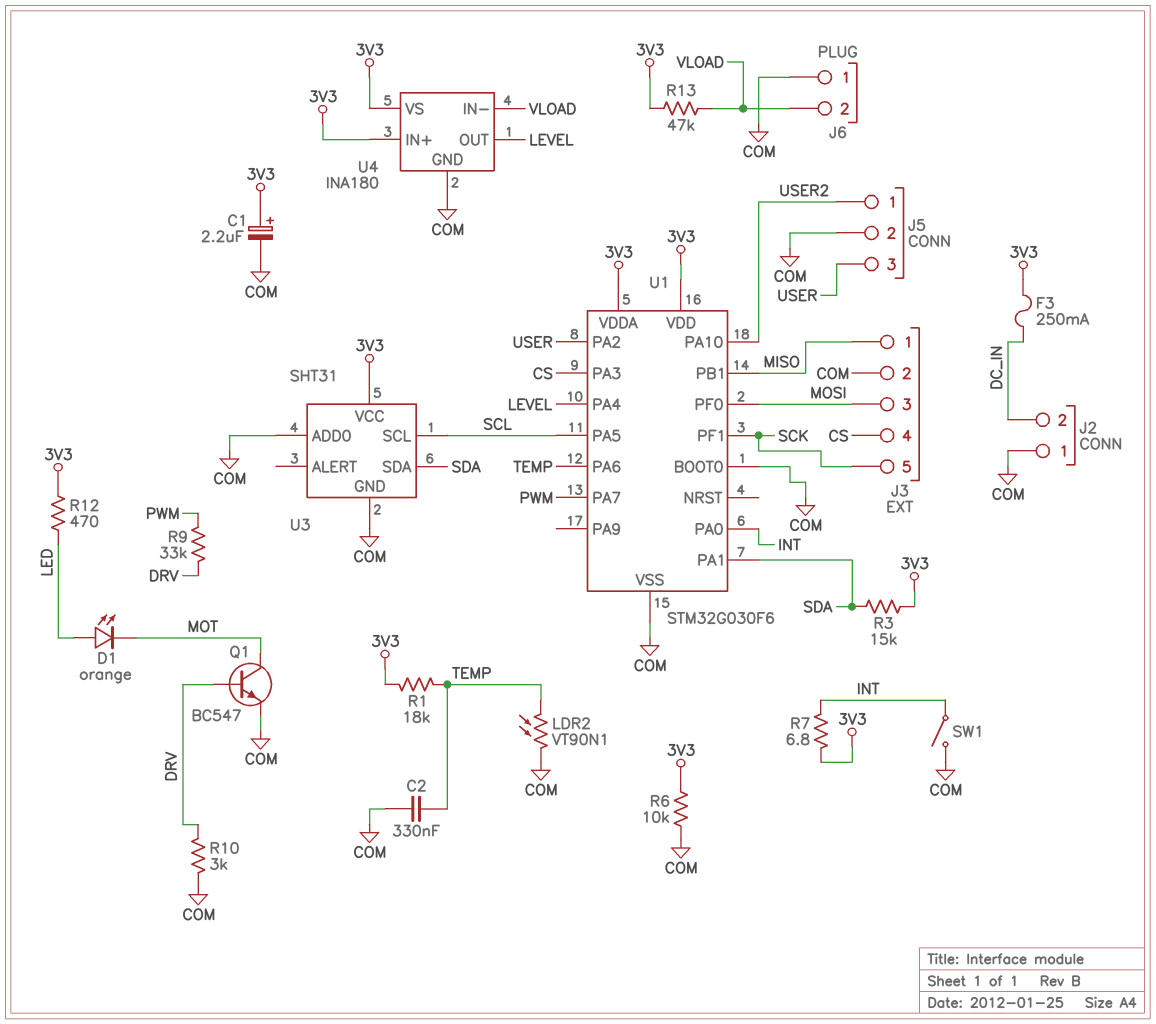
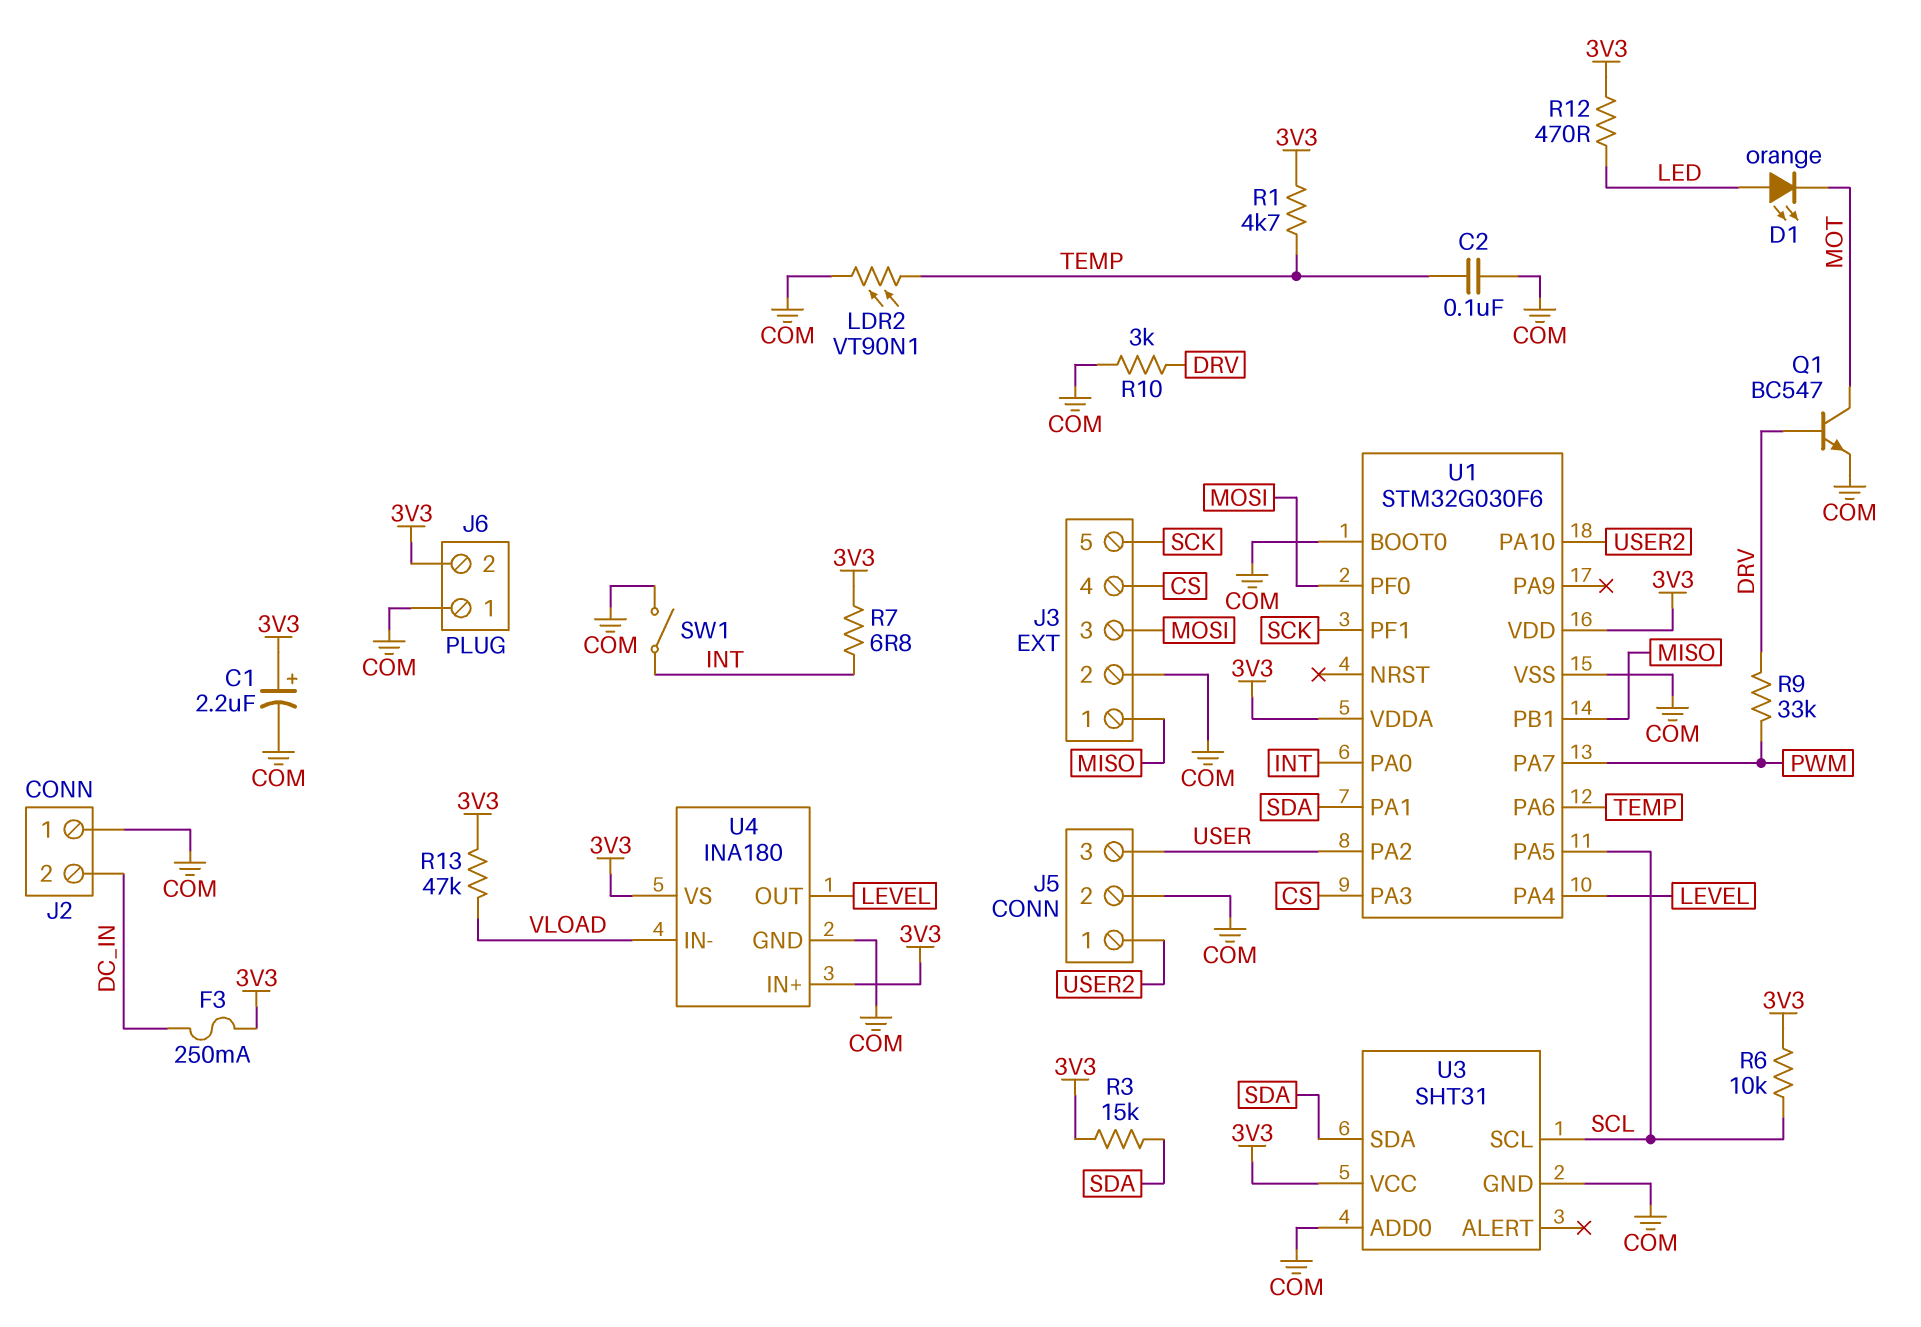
C2: 330nF (COM, TEMP) -> 100nF (COM, TEMP)
J6 pin 2: VLOAD -> 3V3
R1: 18k (3V3, TEMP) -> 4.7k (3V3, TEMP)
R6: 10k (3V3, COM) -> 10k (3V3, SCL)

